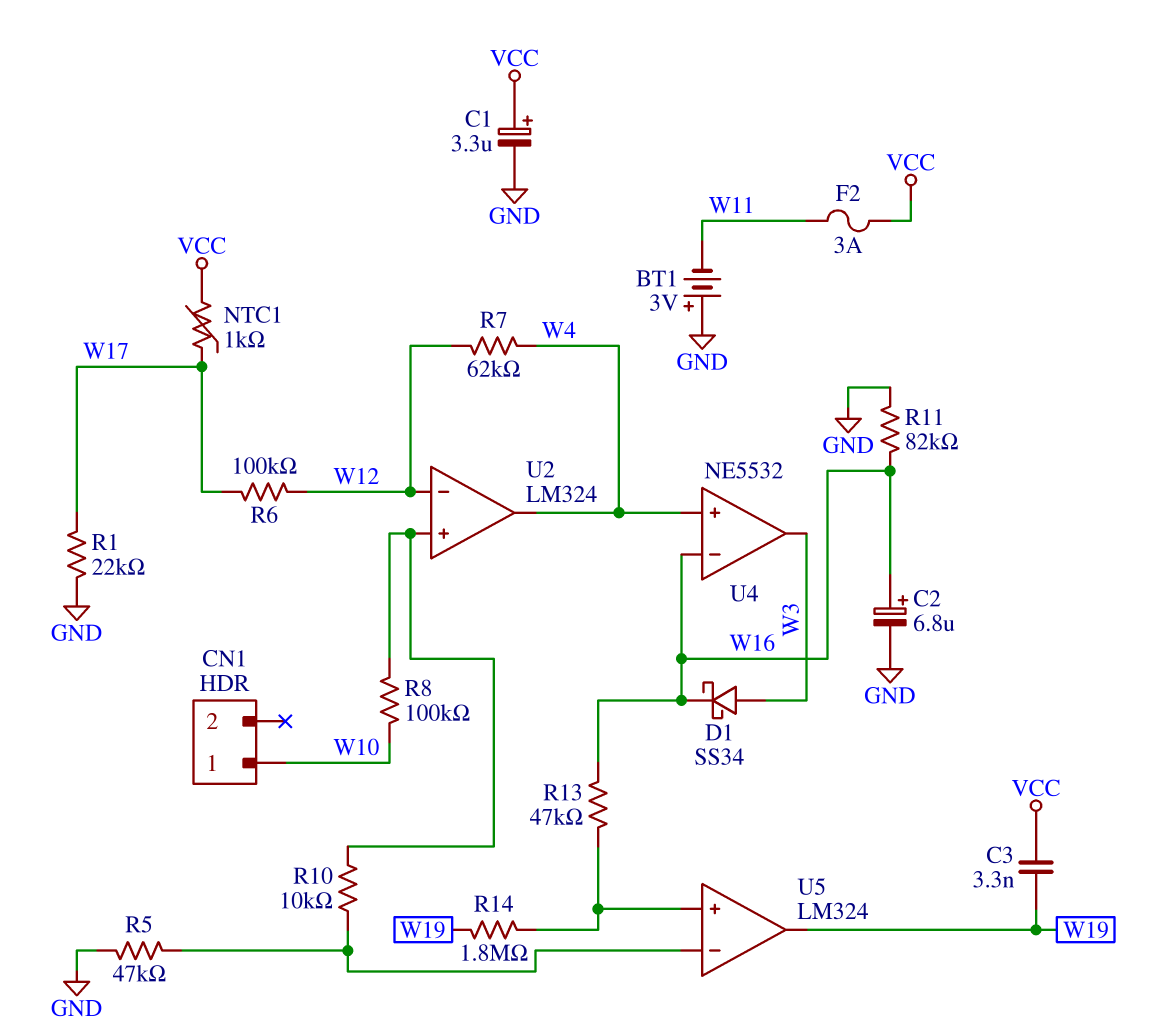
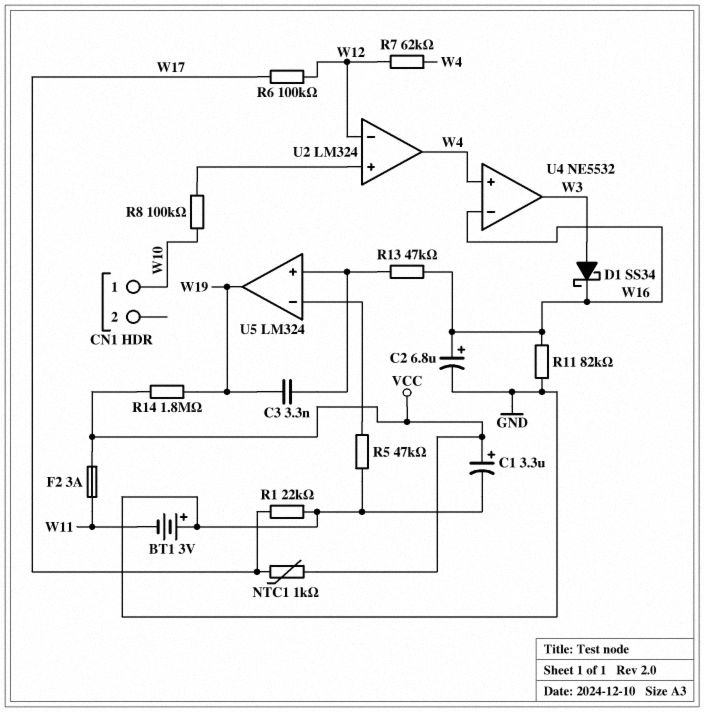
C3: 3.3nF (VCC, W19) -> 3.3nF (U5/in+, W19)
R10: 10k (U2/in+, U5/in-) -> none
R14: 1.8M (U5/in+, W19) -> 1.8M (VCC, W19)

